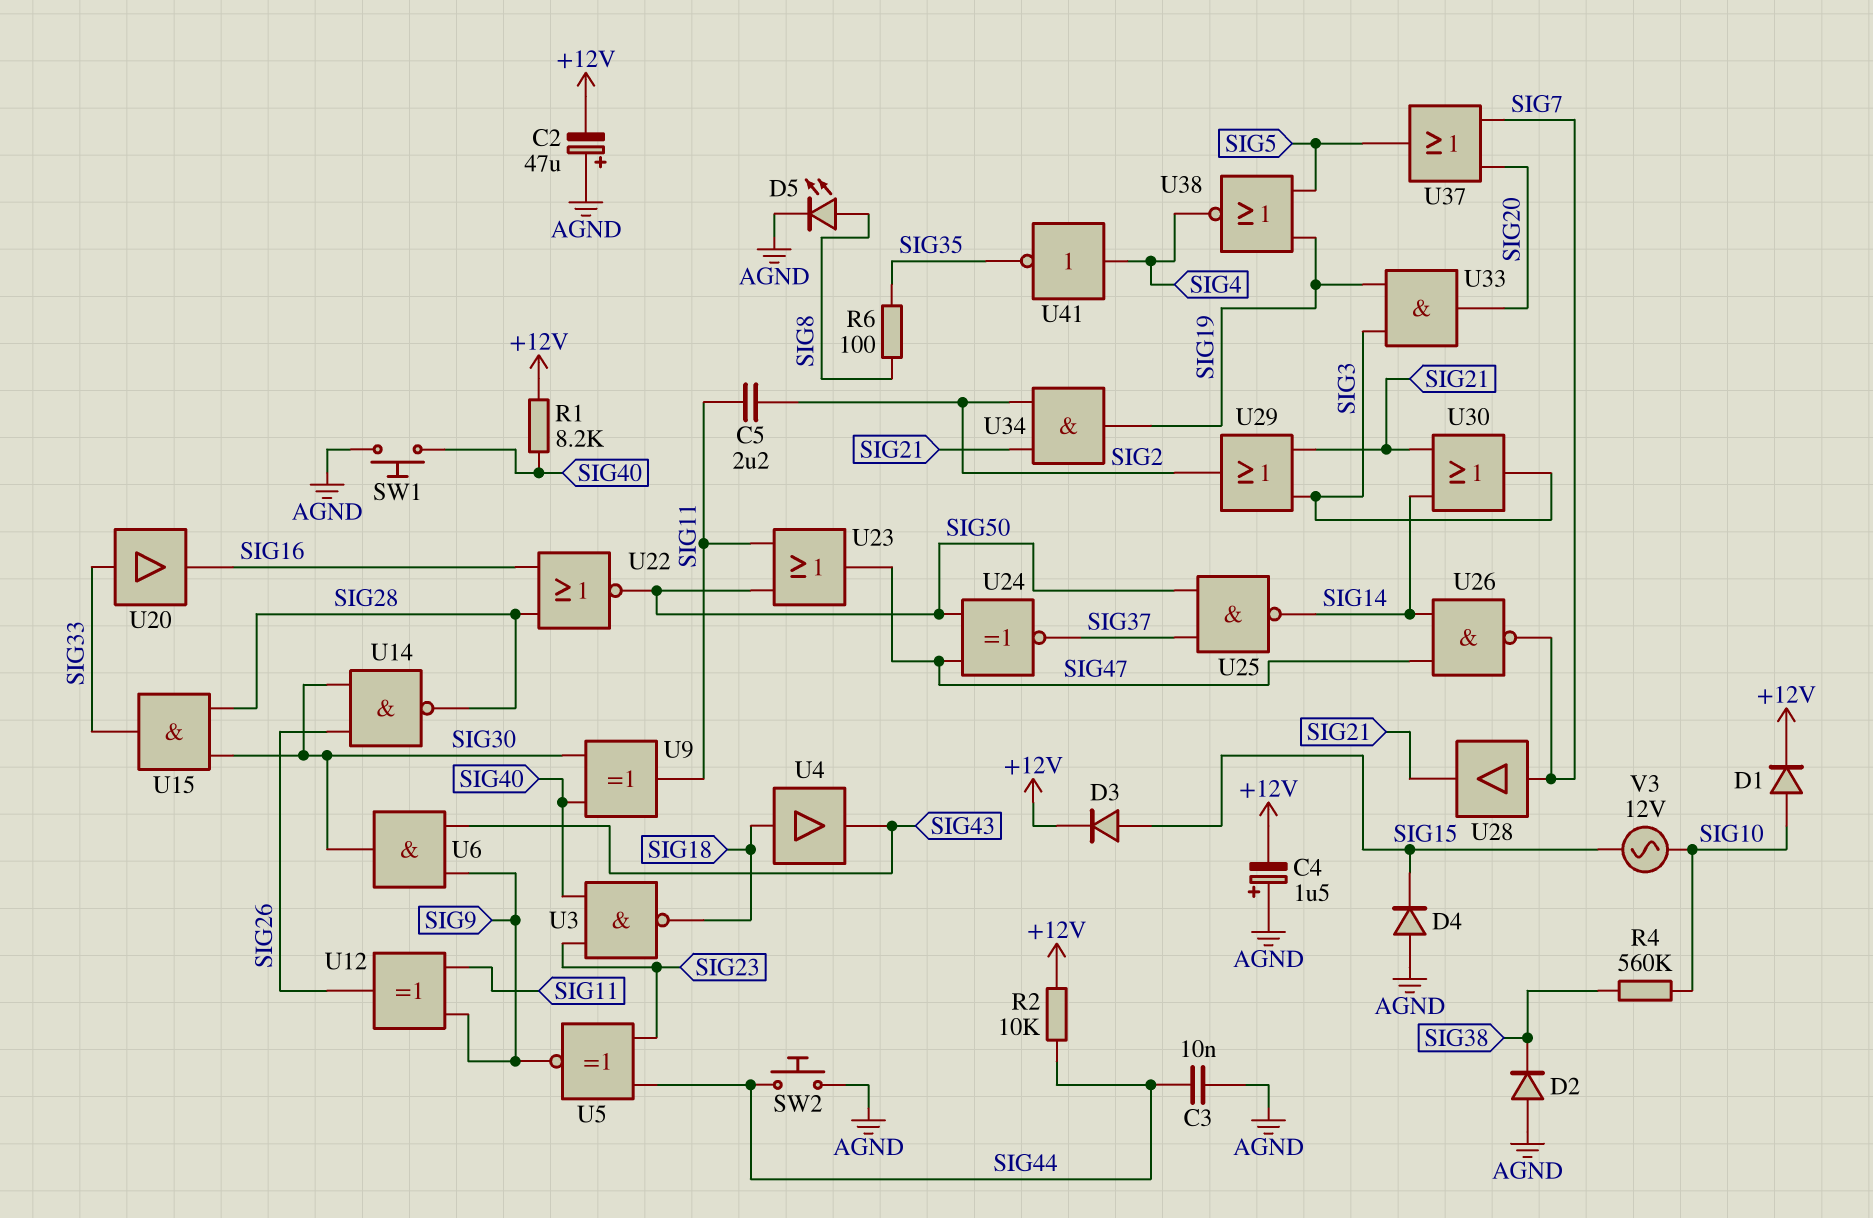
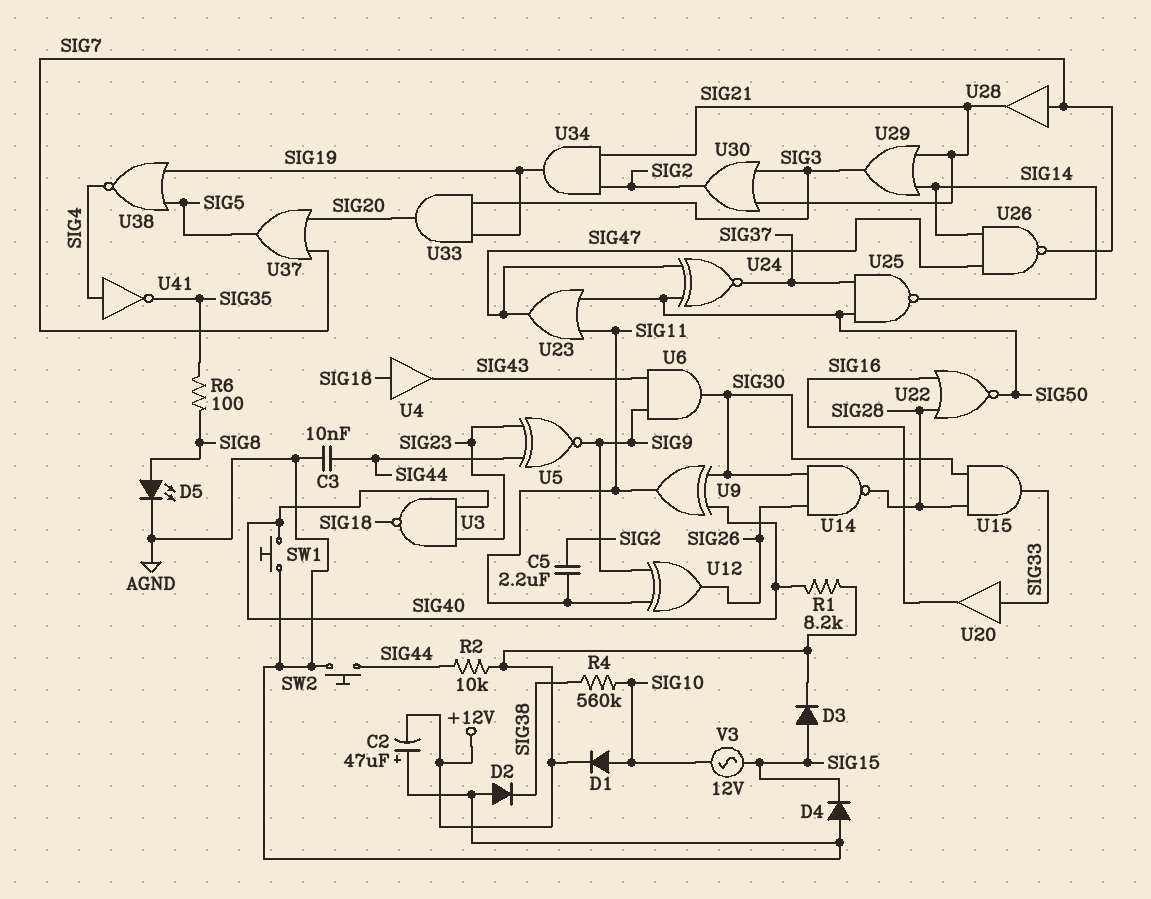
C4: 1.5uF (plus AGND, minus +12V) -> none
U29: OR (in SIG3, in SIG21, out SIG2) -> OR (in SIG14, in SIG21, out SIG3)
U30: OR (in SIG14, in SIG21, out SIG3) -> OR (in SIG3, in SIG21, out SIG2)

